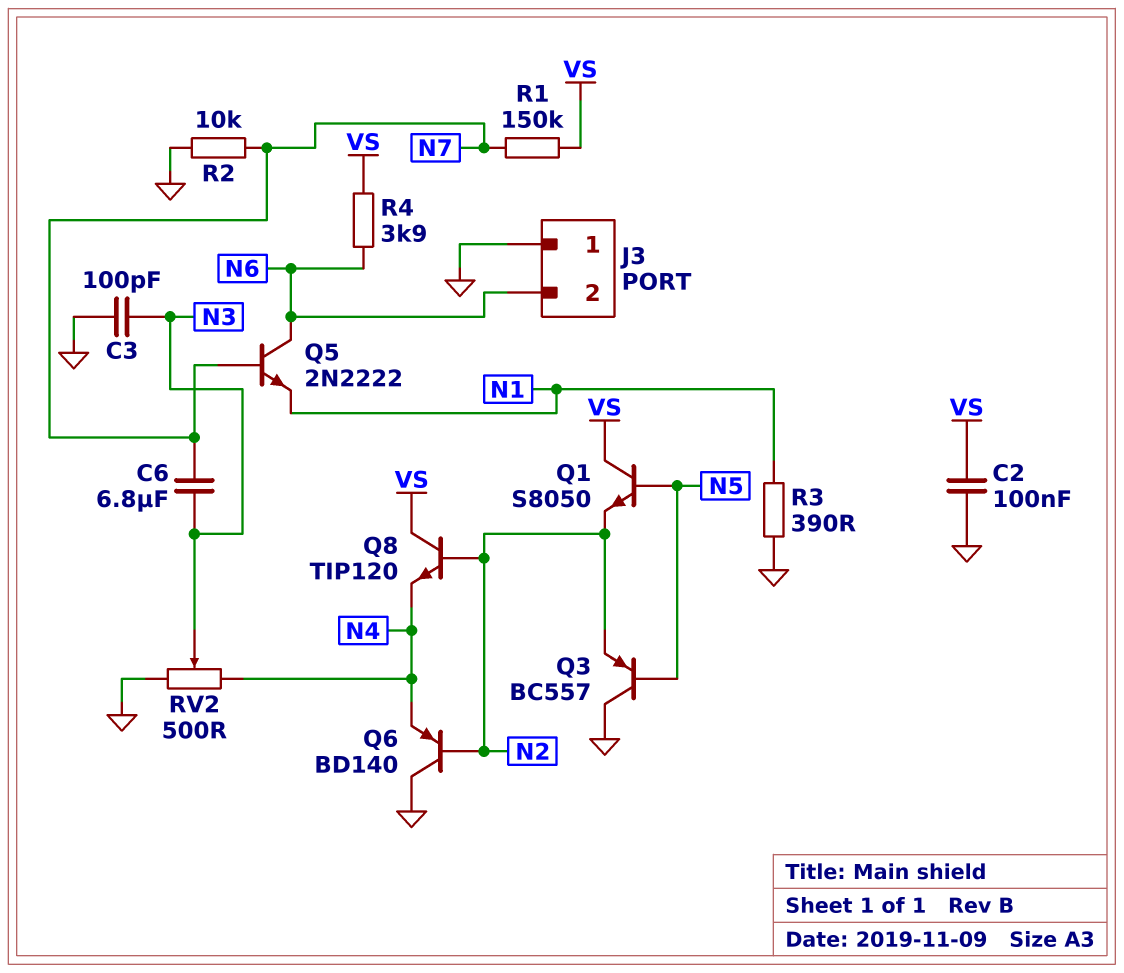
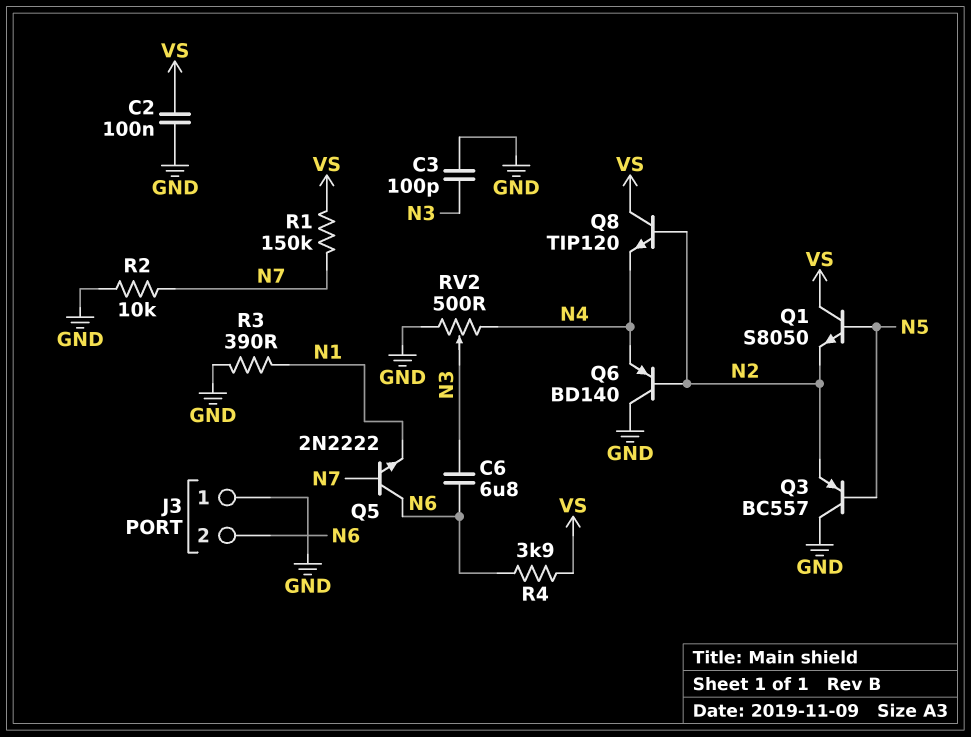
C6: 6.8uF (N3, N7) -> 6.8uF (N3, N6)

